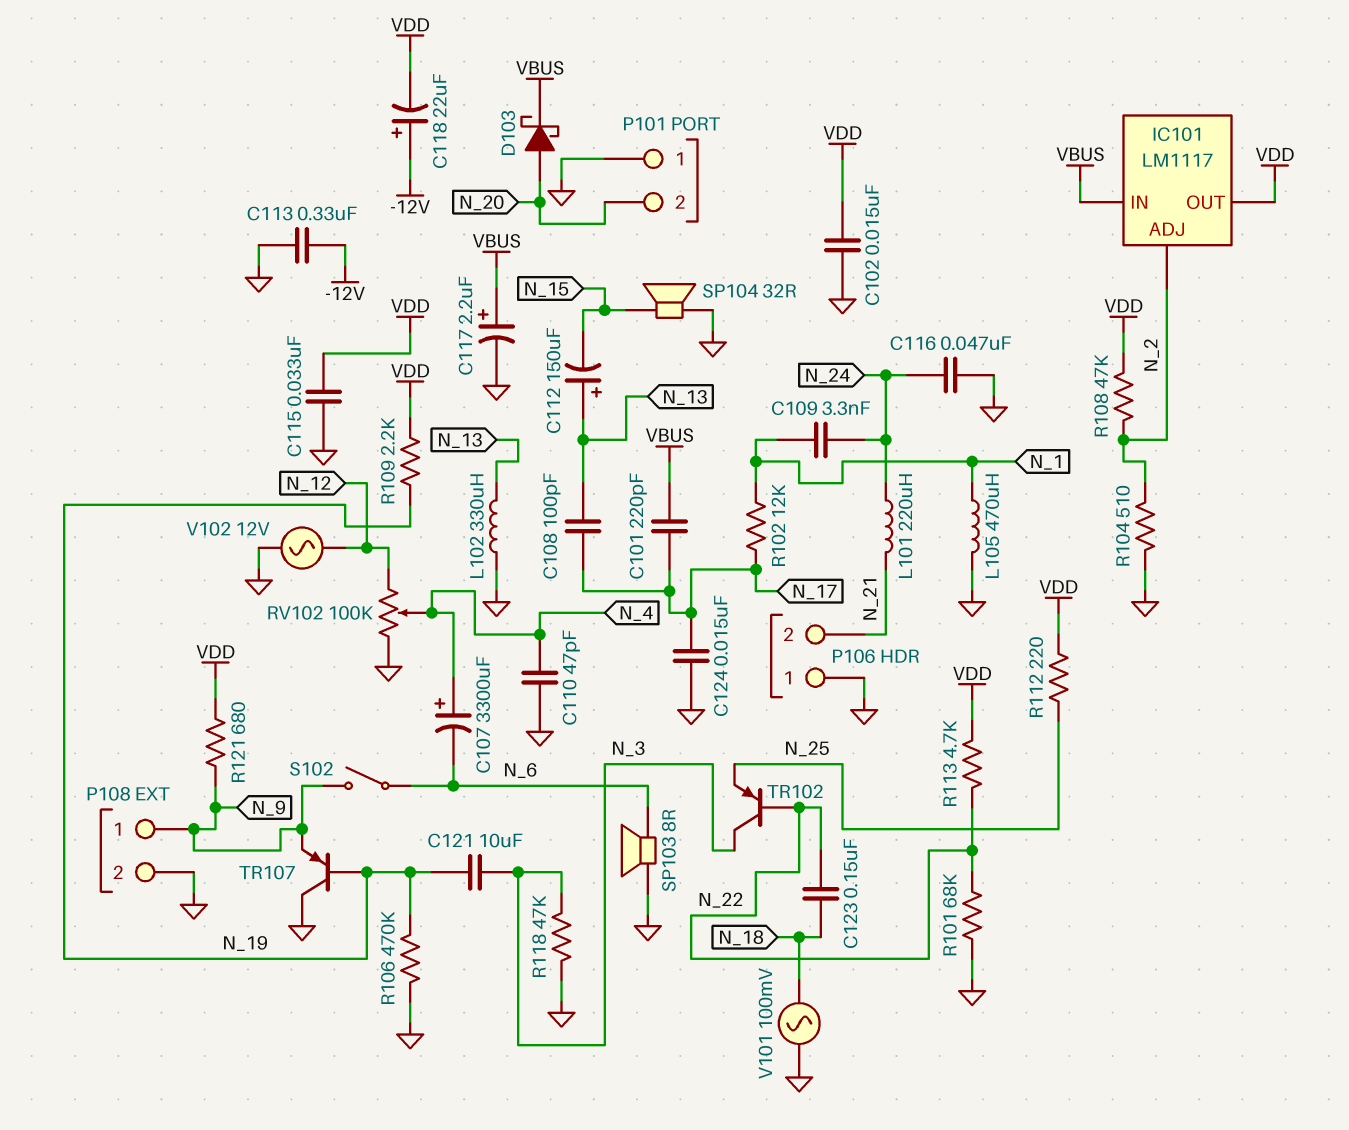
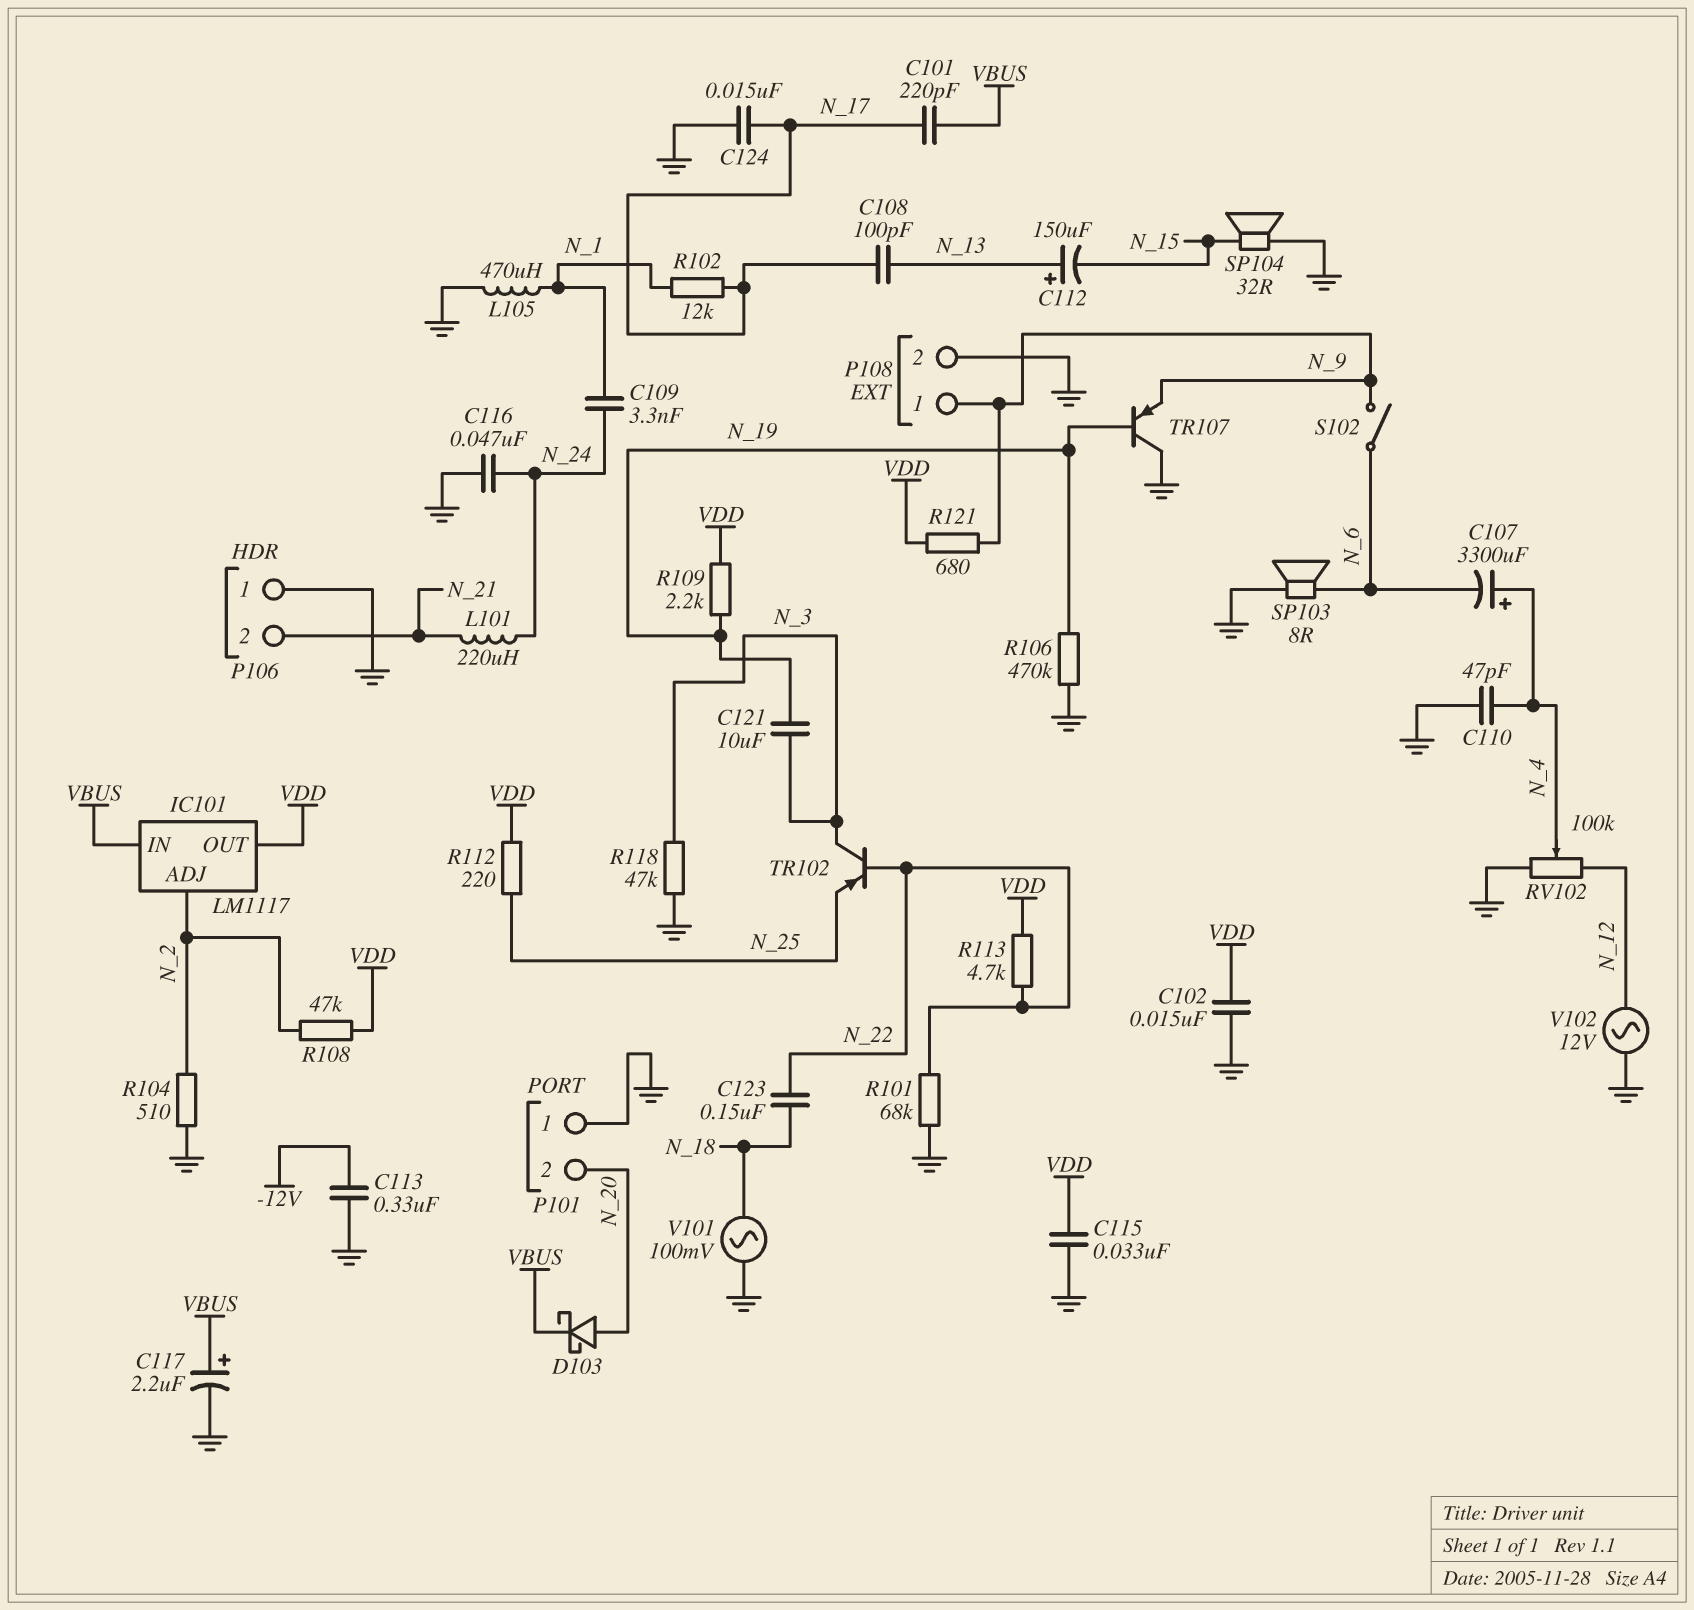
C118: 22uF (plus -12V, minus VDD) -> none
L102: 330uH (GND, N_13) -> none

